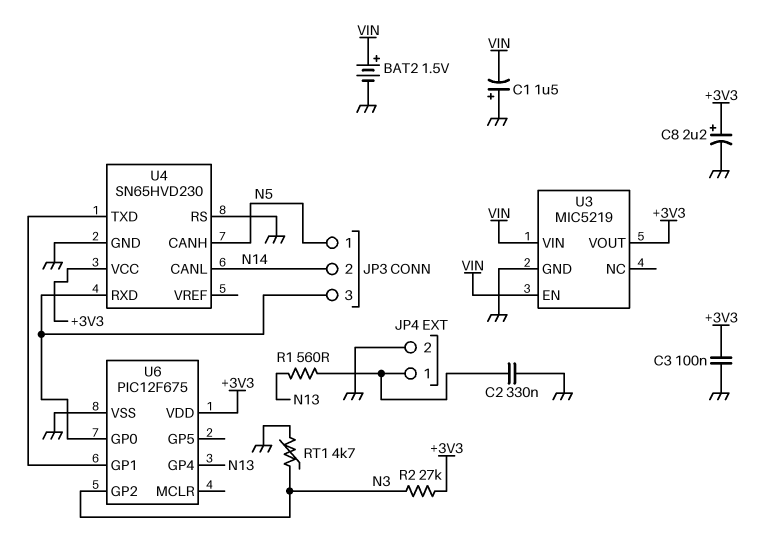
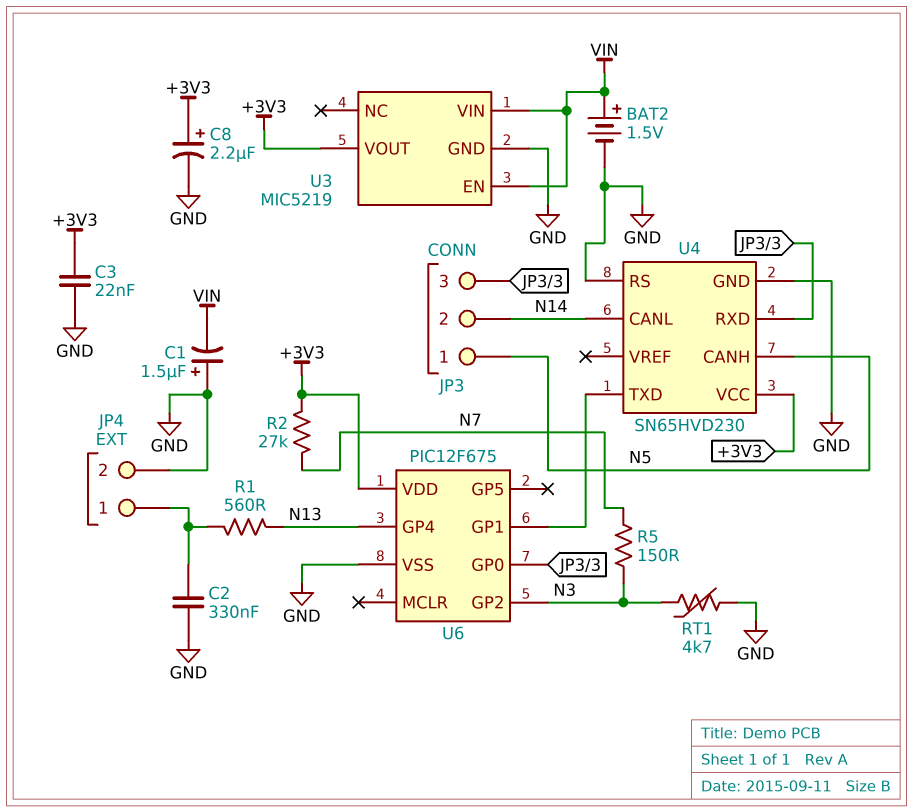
C3: 100nF (+3V3, GND) -> 22nF (+3V3, GND)
R2: 27k (+3V3, N3) -> 27k (+3V3, N7)
R5: none -> 150 (N3, N7)

